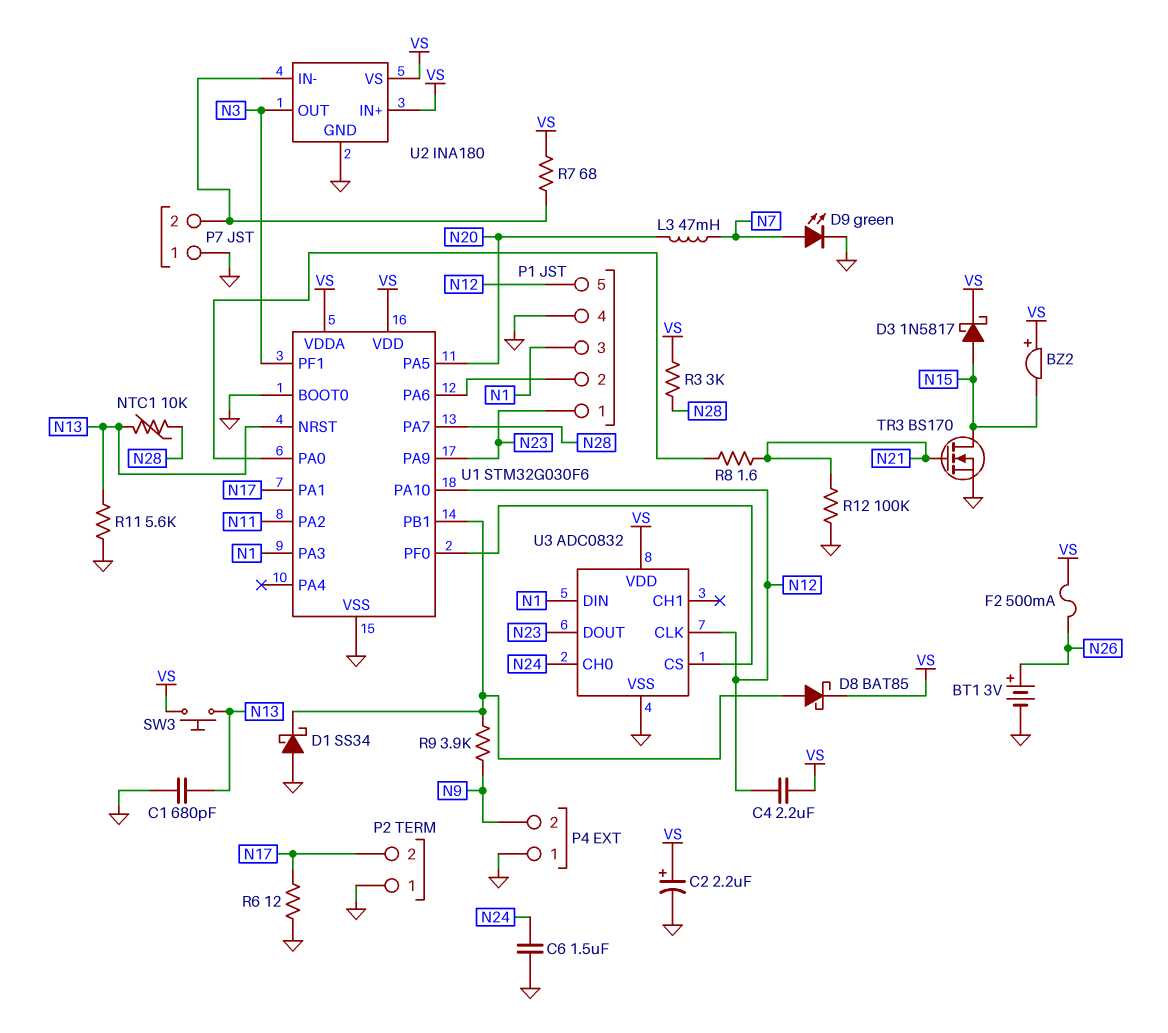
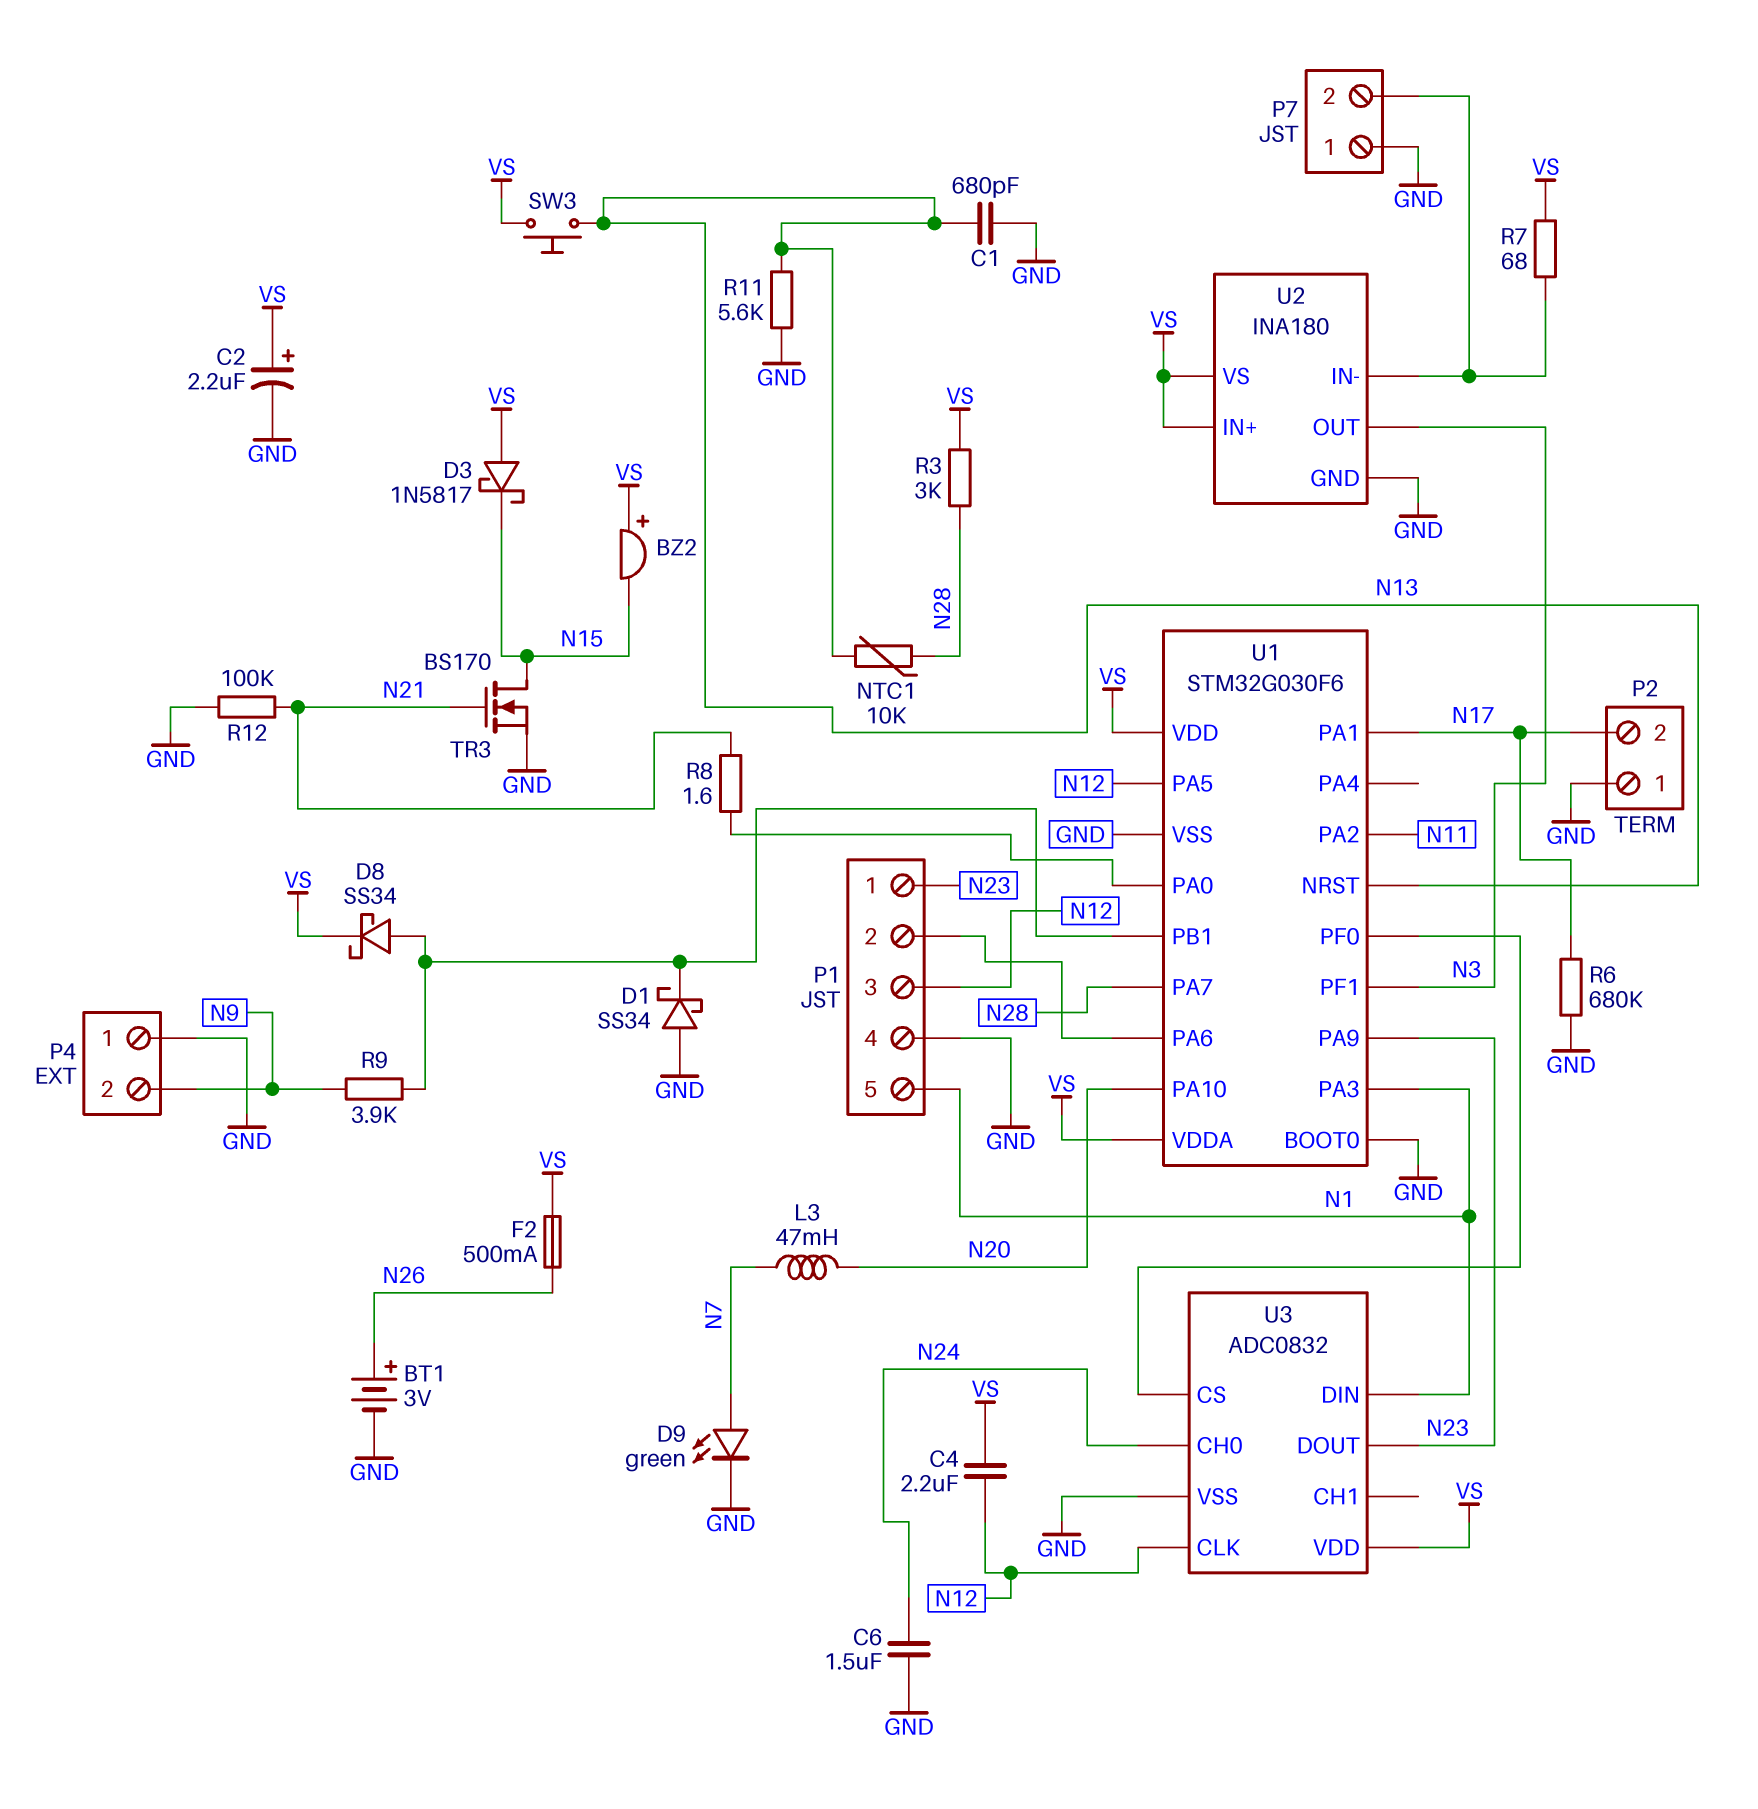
D3: schottky 1N5817 (A N15, K VS) -> schottky 1N5817 (A VS, K N15)
D8: schottky BAT85 (A U1/PB1, K VS) -> schottky SS34 (A U1/PB1, K VS)
P1 pin 3: N1 -> N12
P1 pin 5: N12 -> N1
R6: 12 (GND, N17) -> 680k (GND, N17)
U1 pin PA5: N20 -> N12
U1 pin PA10: N12 -> N20

